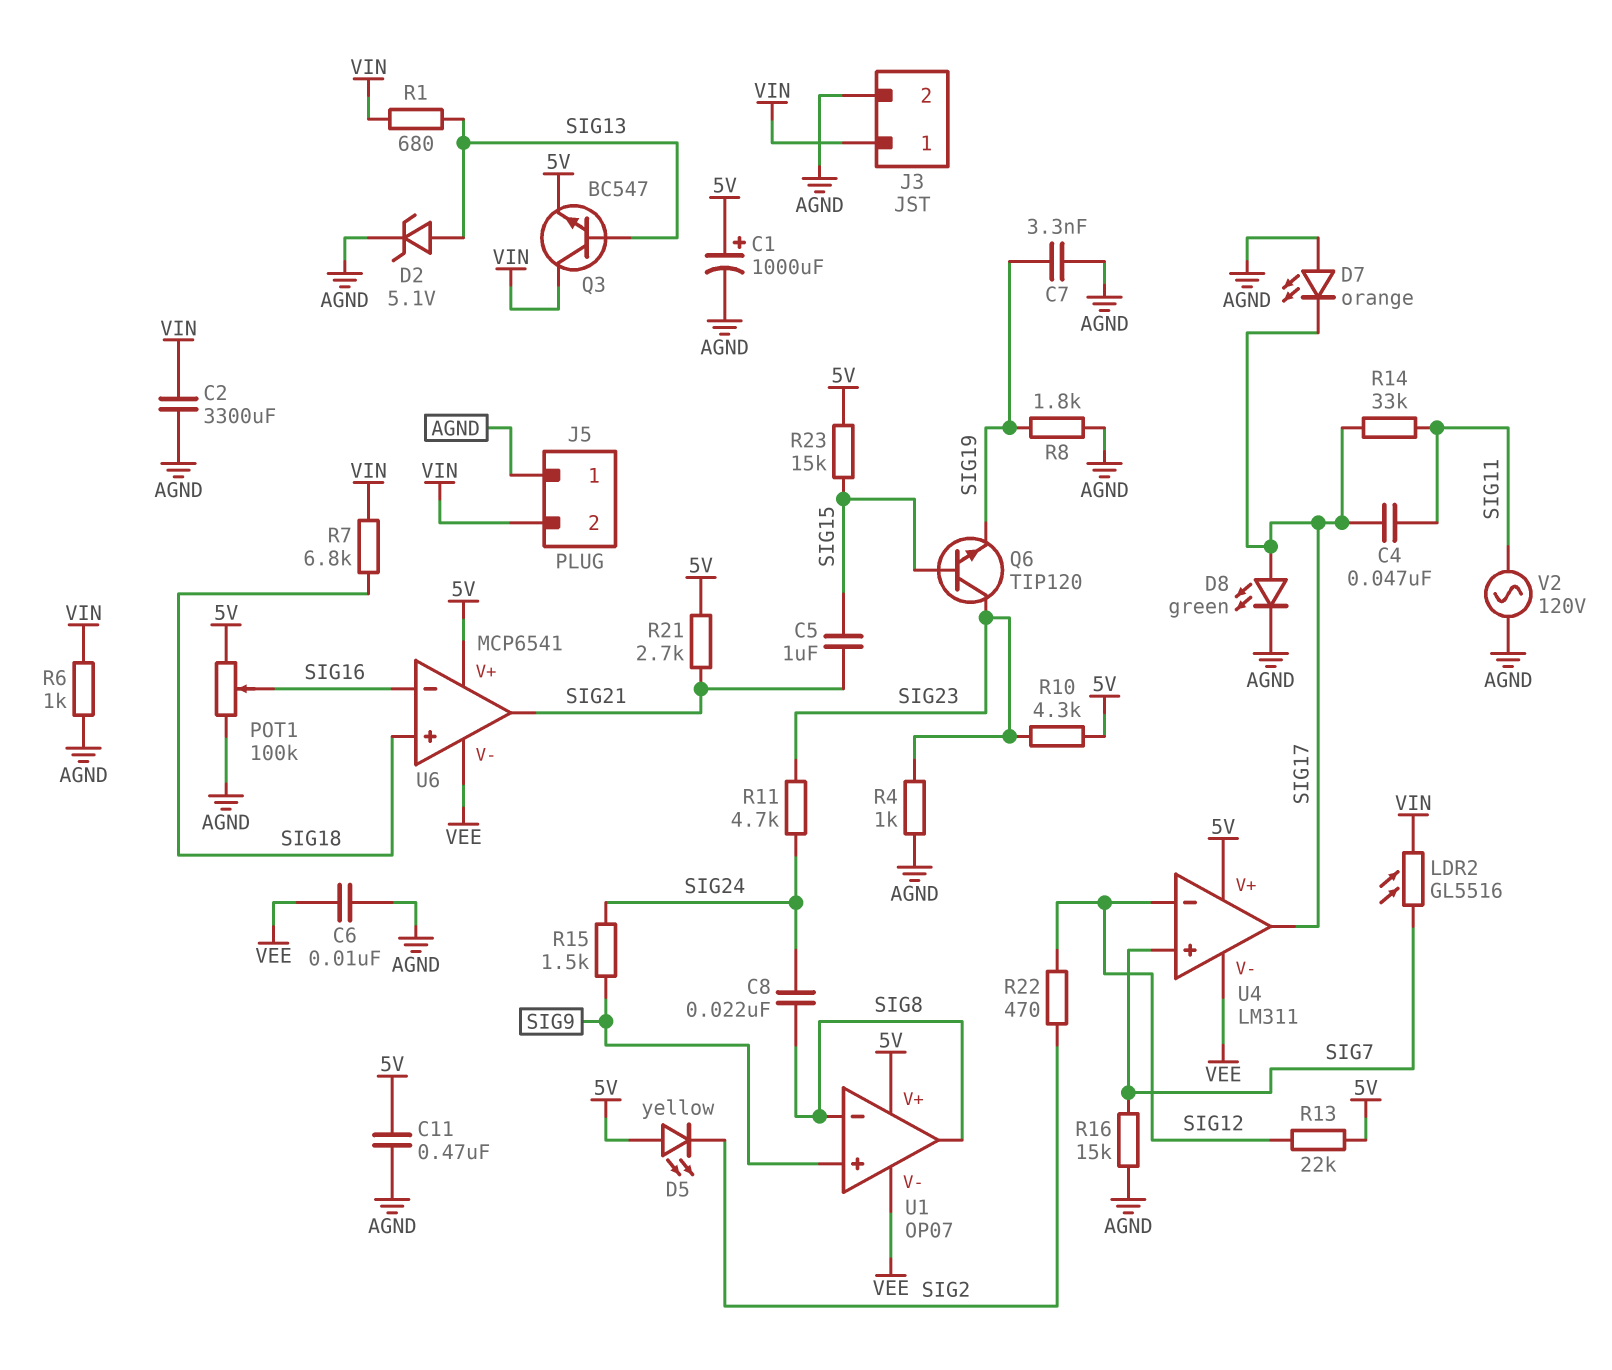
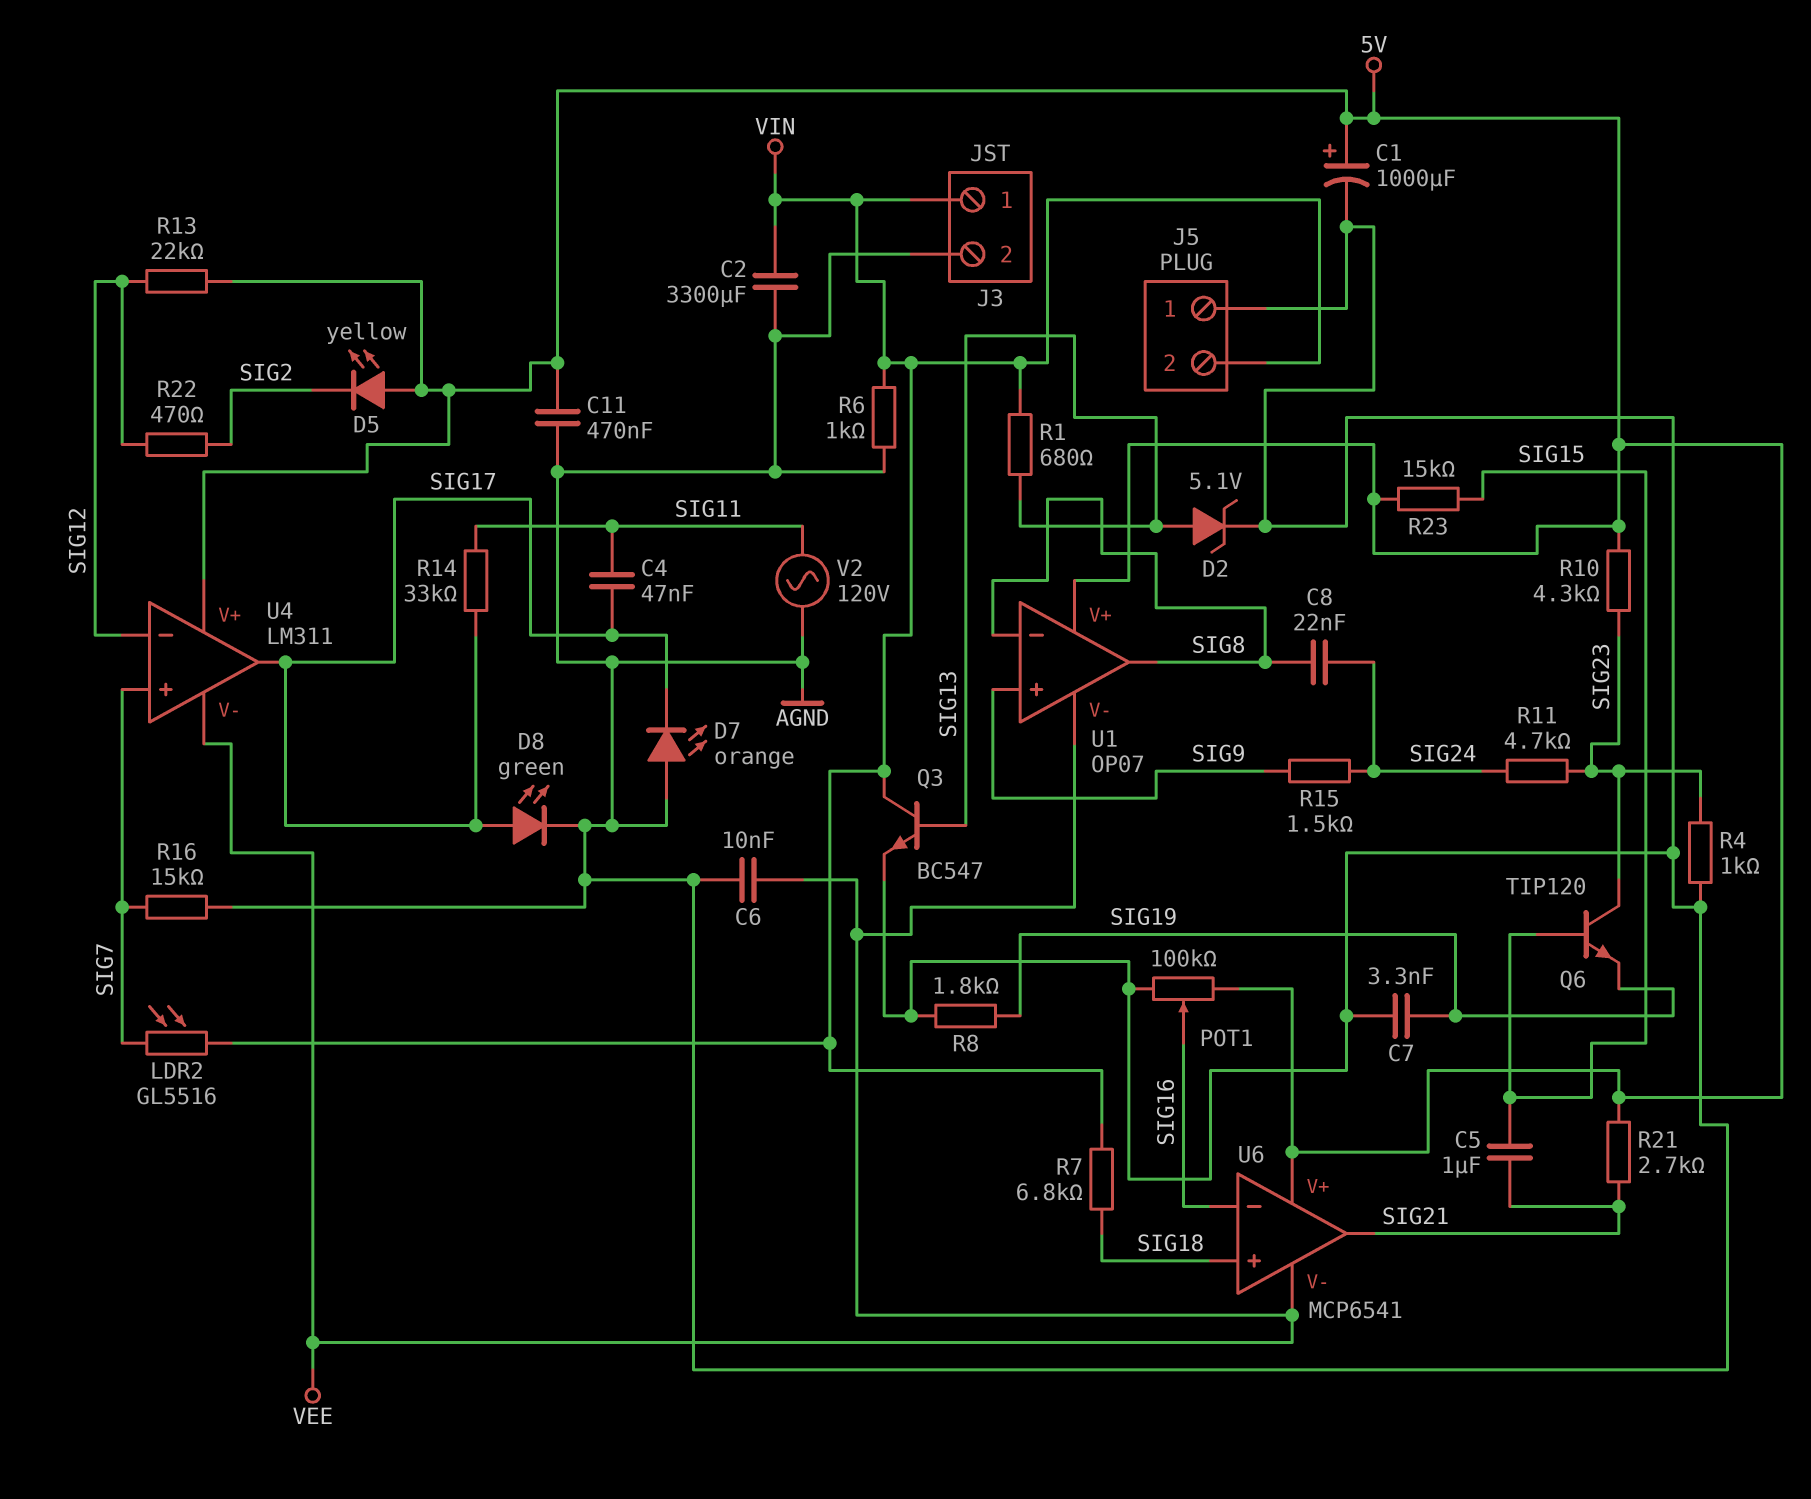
Q3: NPN BC547 (B SIG13, C VIN, E 5V) -> NPN BC547 (B SIG13, C VIN, E AGND)

